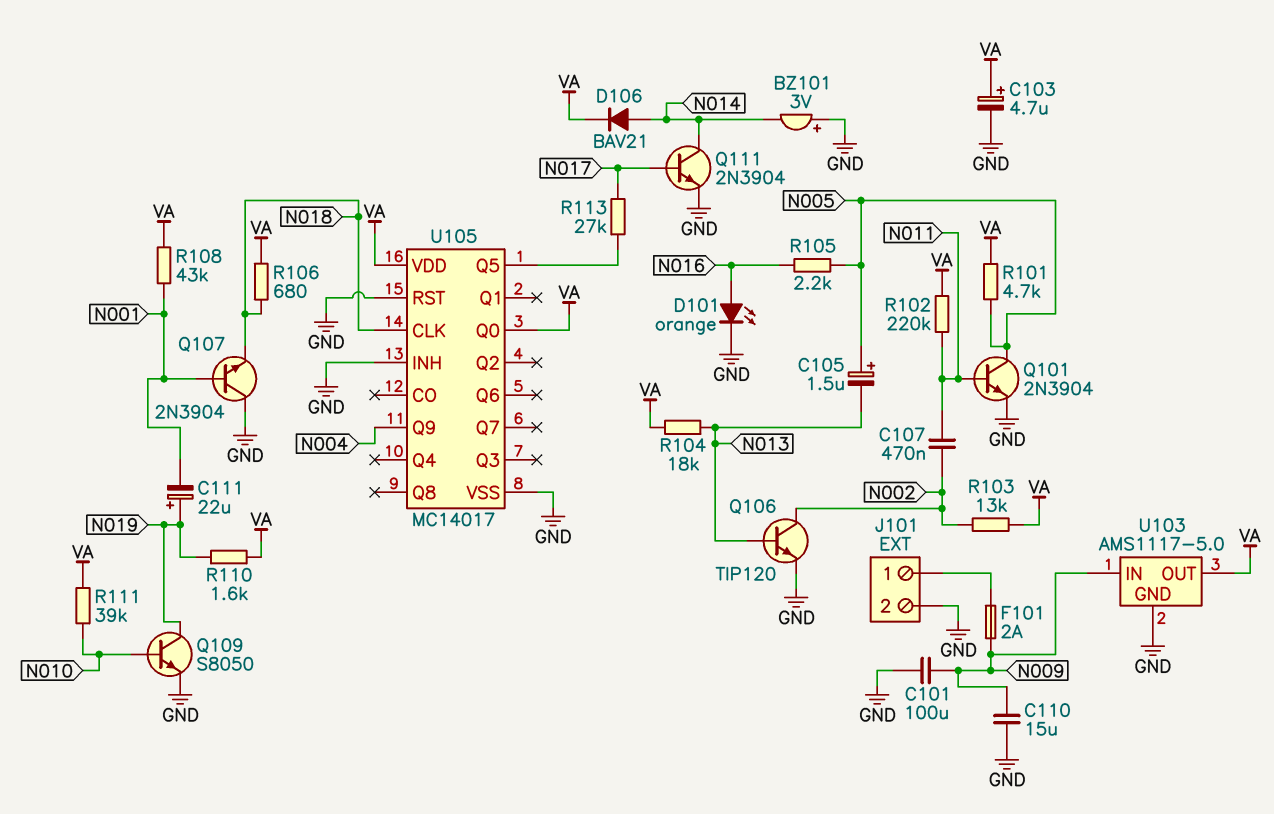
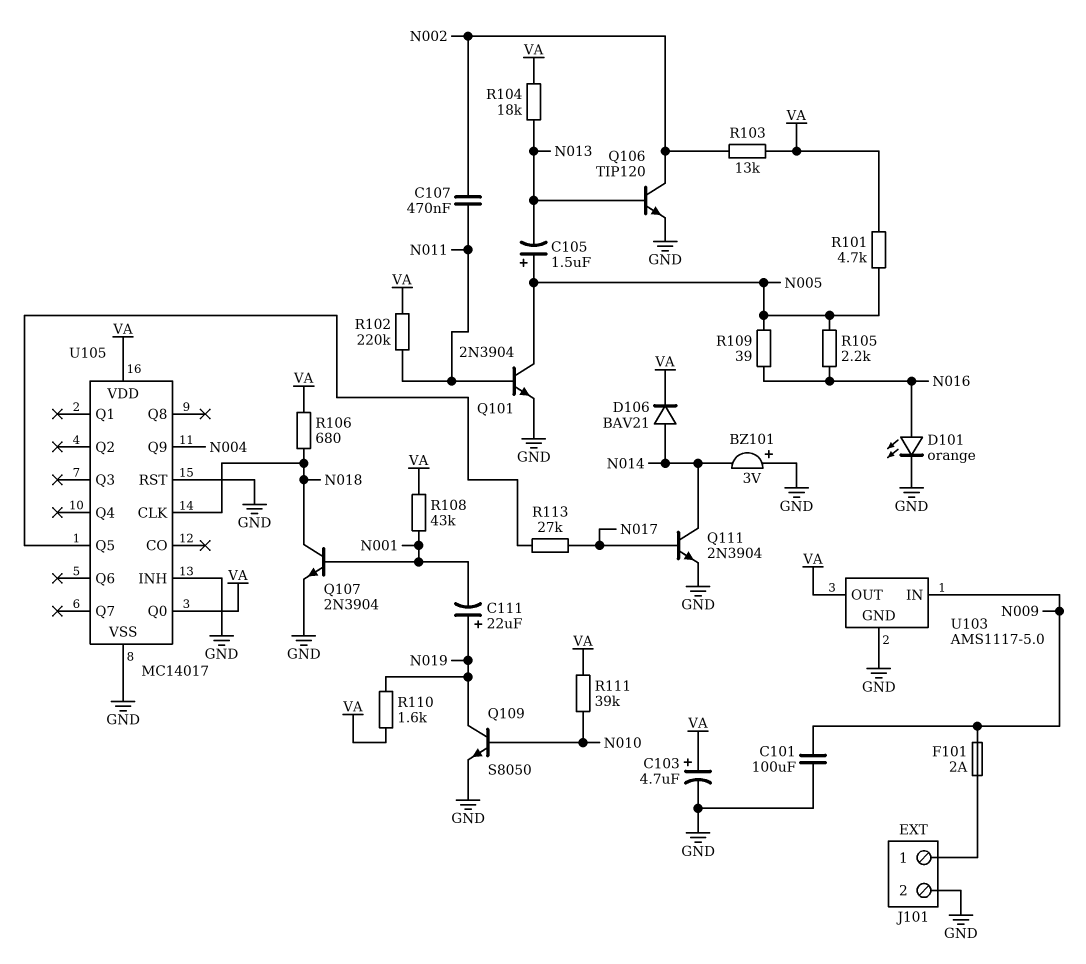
C110: 15uF (GND, N009) -> none
Q107: NPN 2N3904 (B N001, C GND, E N018) -> NPN 2N3904 (B N001, C N018, E GND)
R109: none -> 39 (N005, N016)

